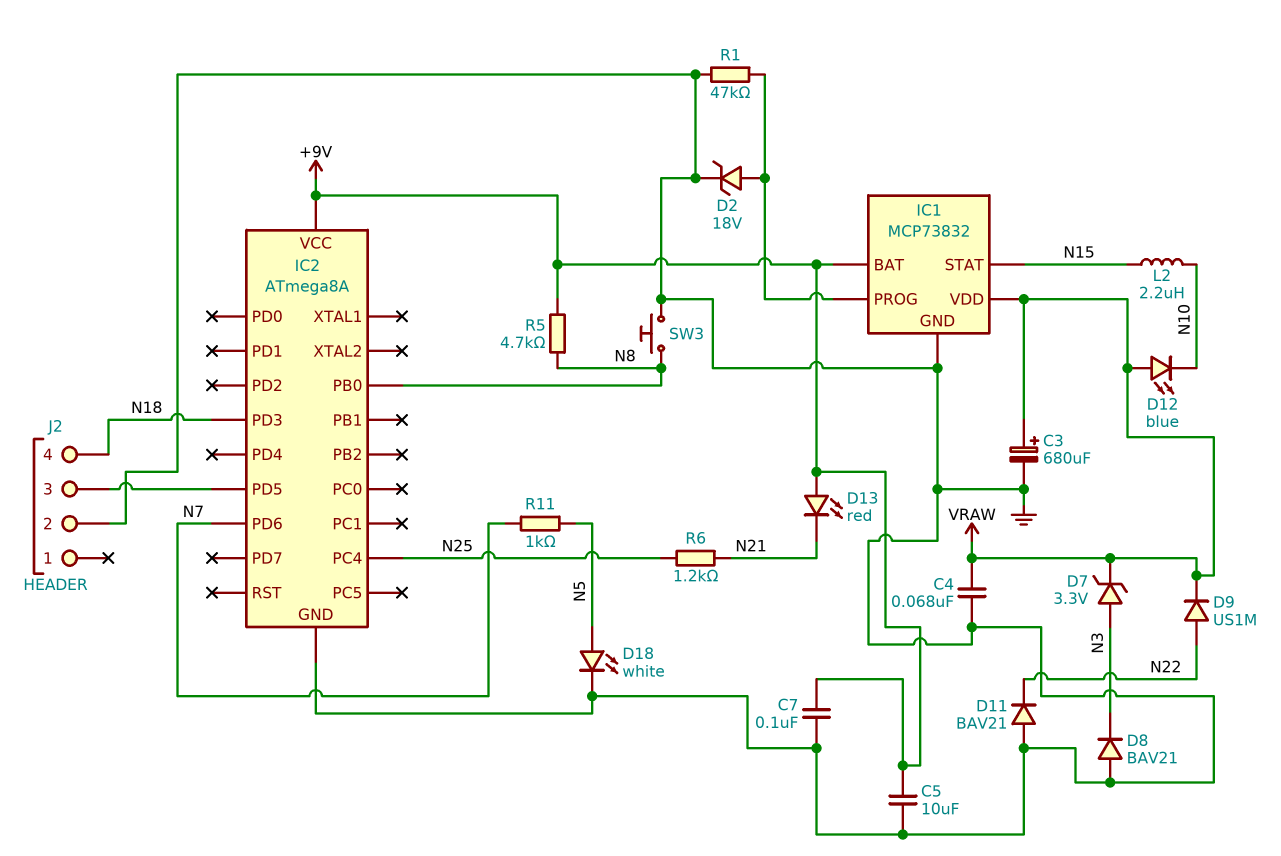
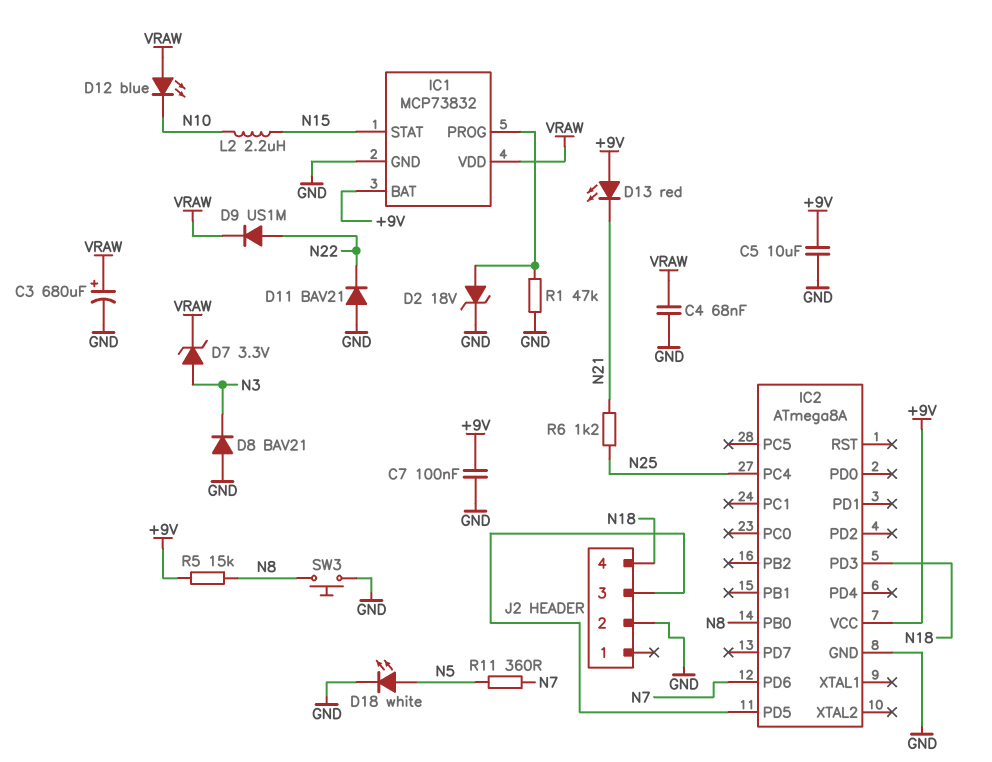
R5: 4.7k (+9V, N8) -> 15k (+9V, N8)
R11: 1k (N5, N7) -> 360 (N5, N7)

